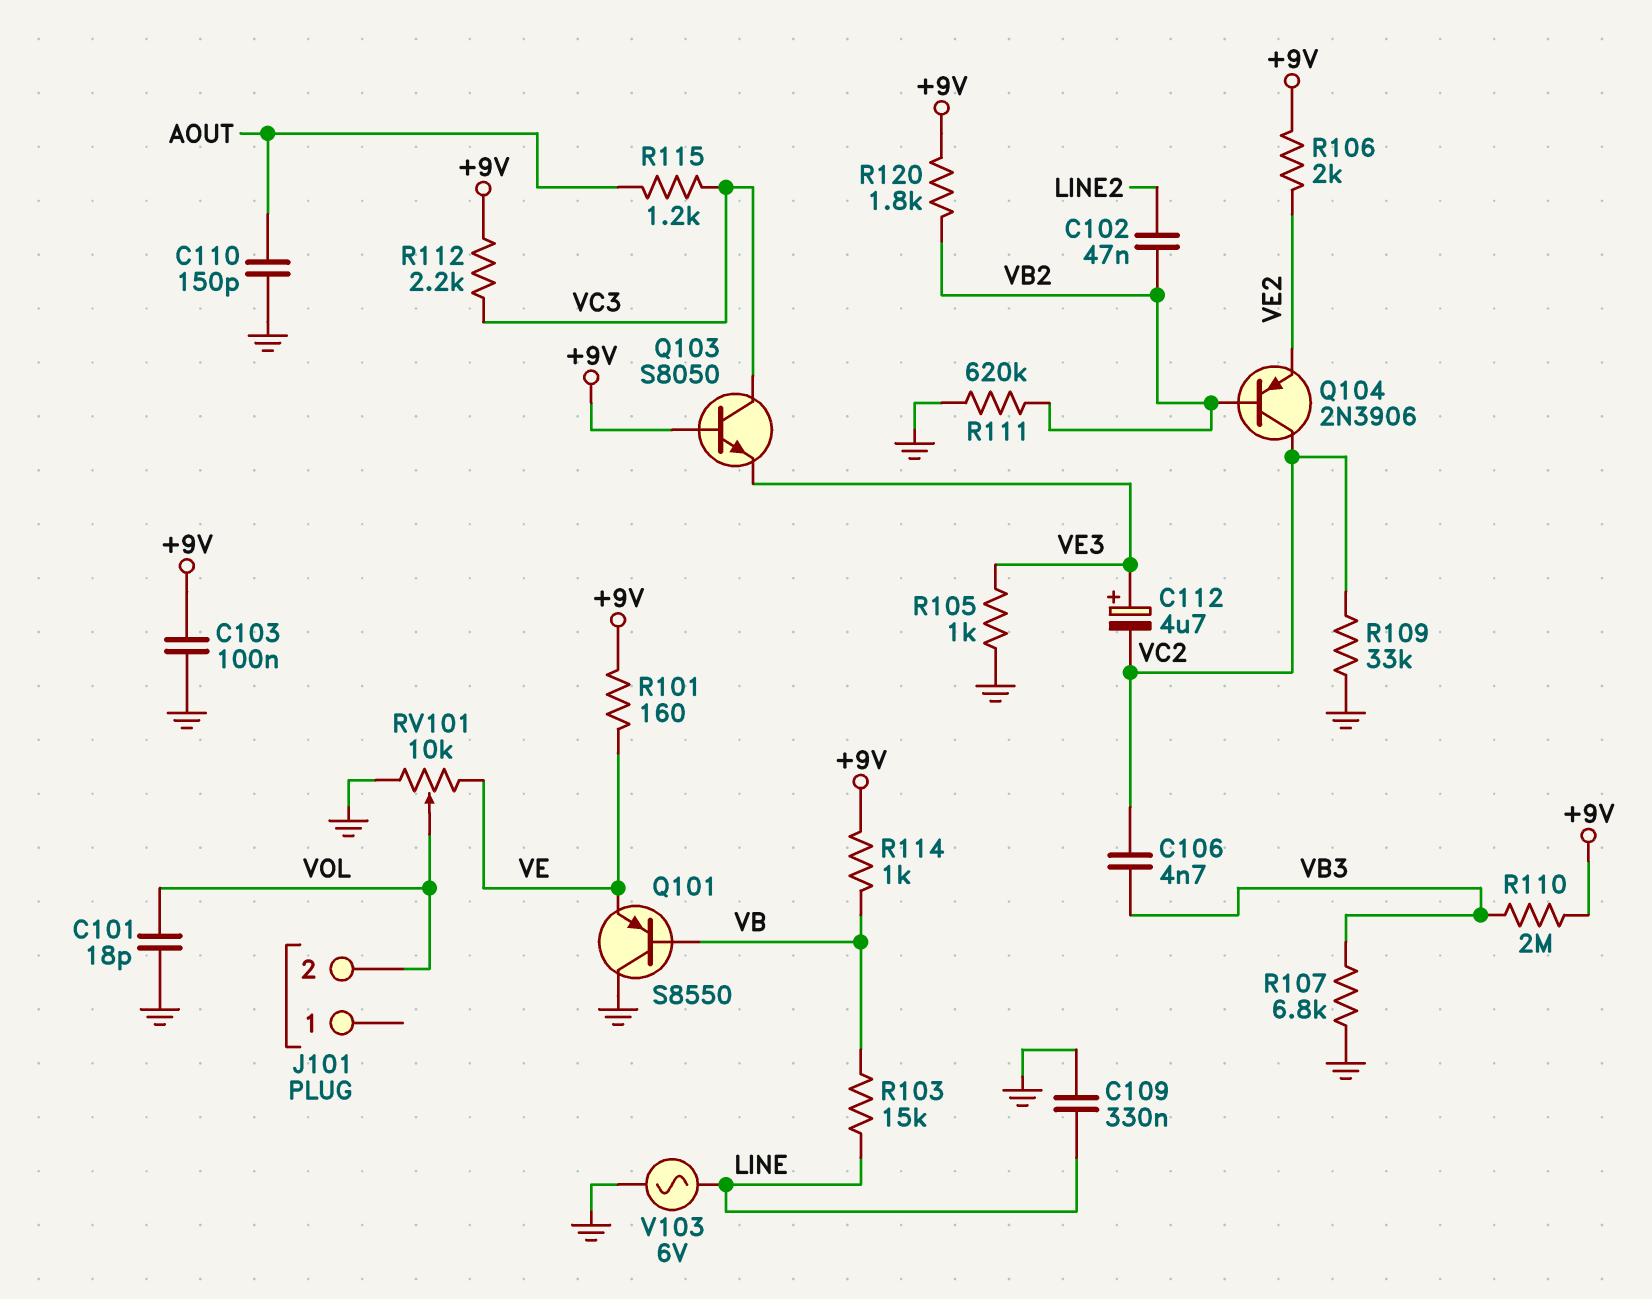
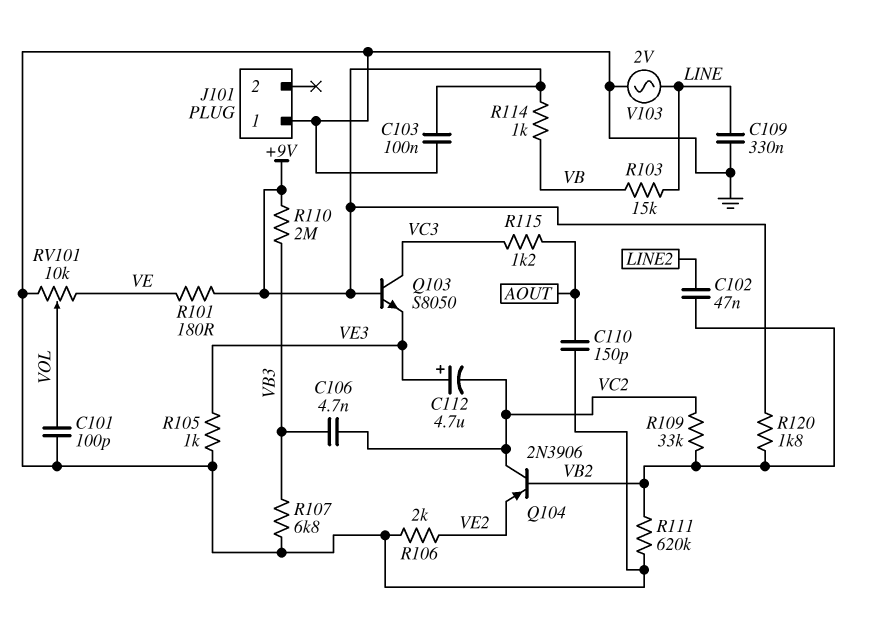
C101: 18pF (GND, VOL) -> 100pF (GND, VOL)
J101 pin 1: none -> GND
J101 pin 2: VOL -> none
Q101: PNP S8550 (B VB, C GND, E VE) -> none
R101: 160 (+9V, VE) -> 180 (+9V, VE)
R106: 2k (+9V, VE2) -> 2k (GND, VE2)
R109: 33k (GND, VC2) -> 33k (VB2, VC2)
R112: 2.2k (+9V, VC3) -> none
V103: AC 6V (GND, LINE) -> AC 2V (GND, LINE)

